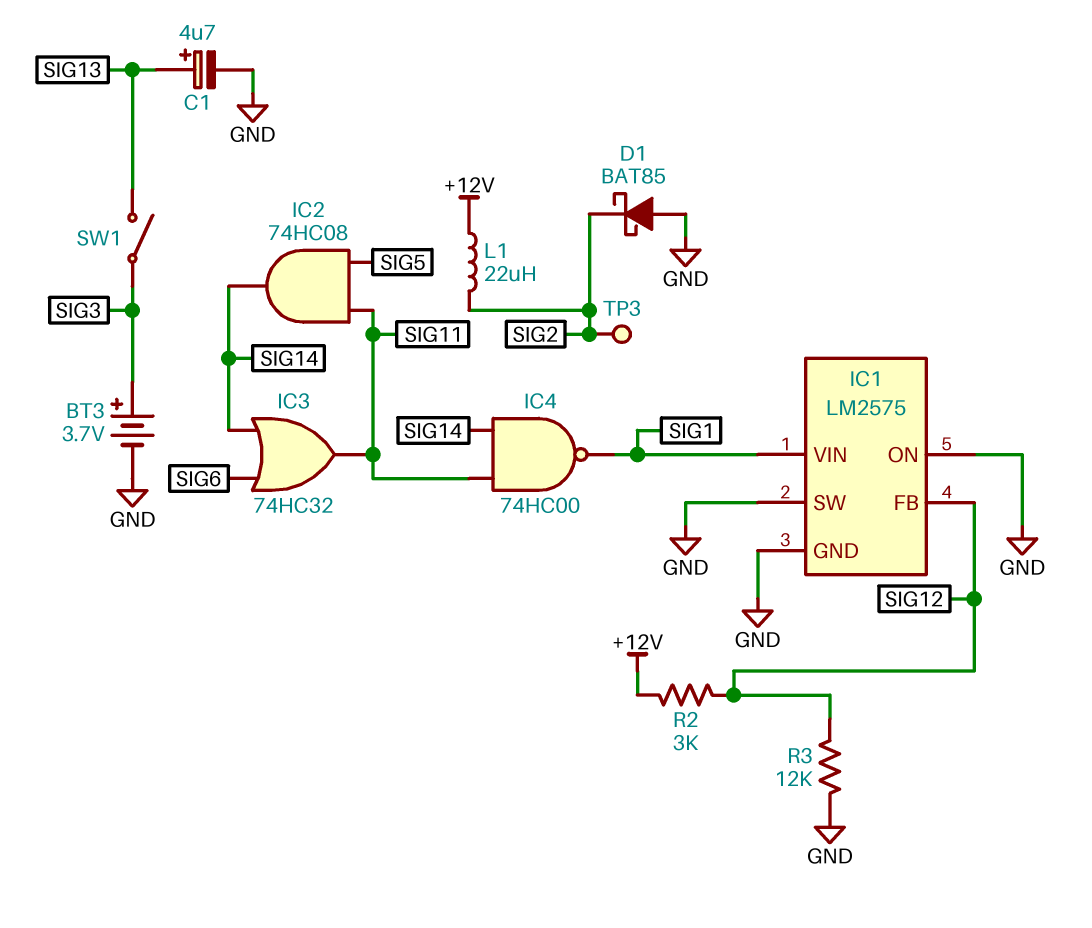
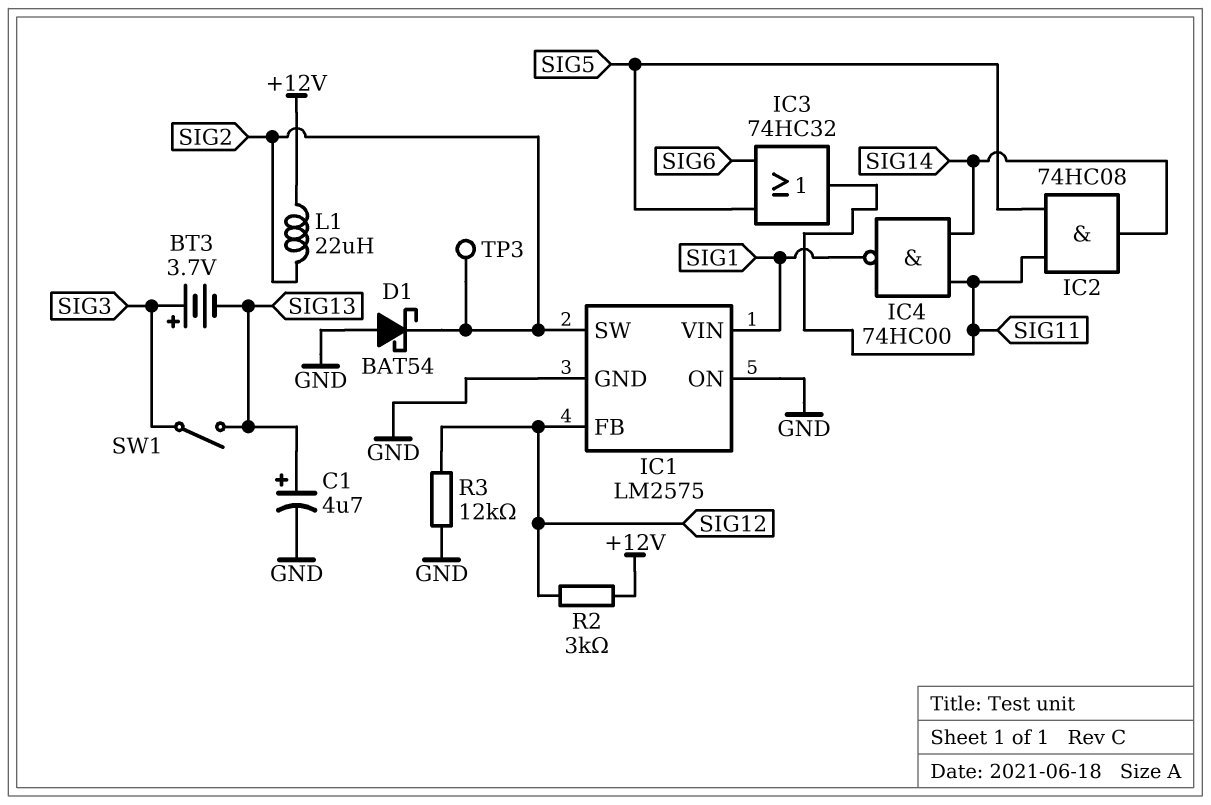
BT3: 3.7V (plus SIG3, minus GND) -> 3.7V (plus SIG3, minus SIG13)
D1: schottky BAT85 (A GND, K SIG2) -> schottky BAT54 (A GND, K SIG2)
IC1 pin SW: GND -> SIG2
IC3: OR 74HC32 (in SIG6, in SIG14, out SIG11) -> OR 74HC32 (in SIG5, in SIG6, out SIG11)

